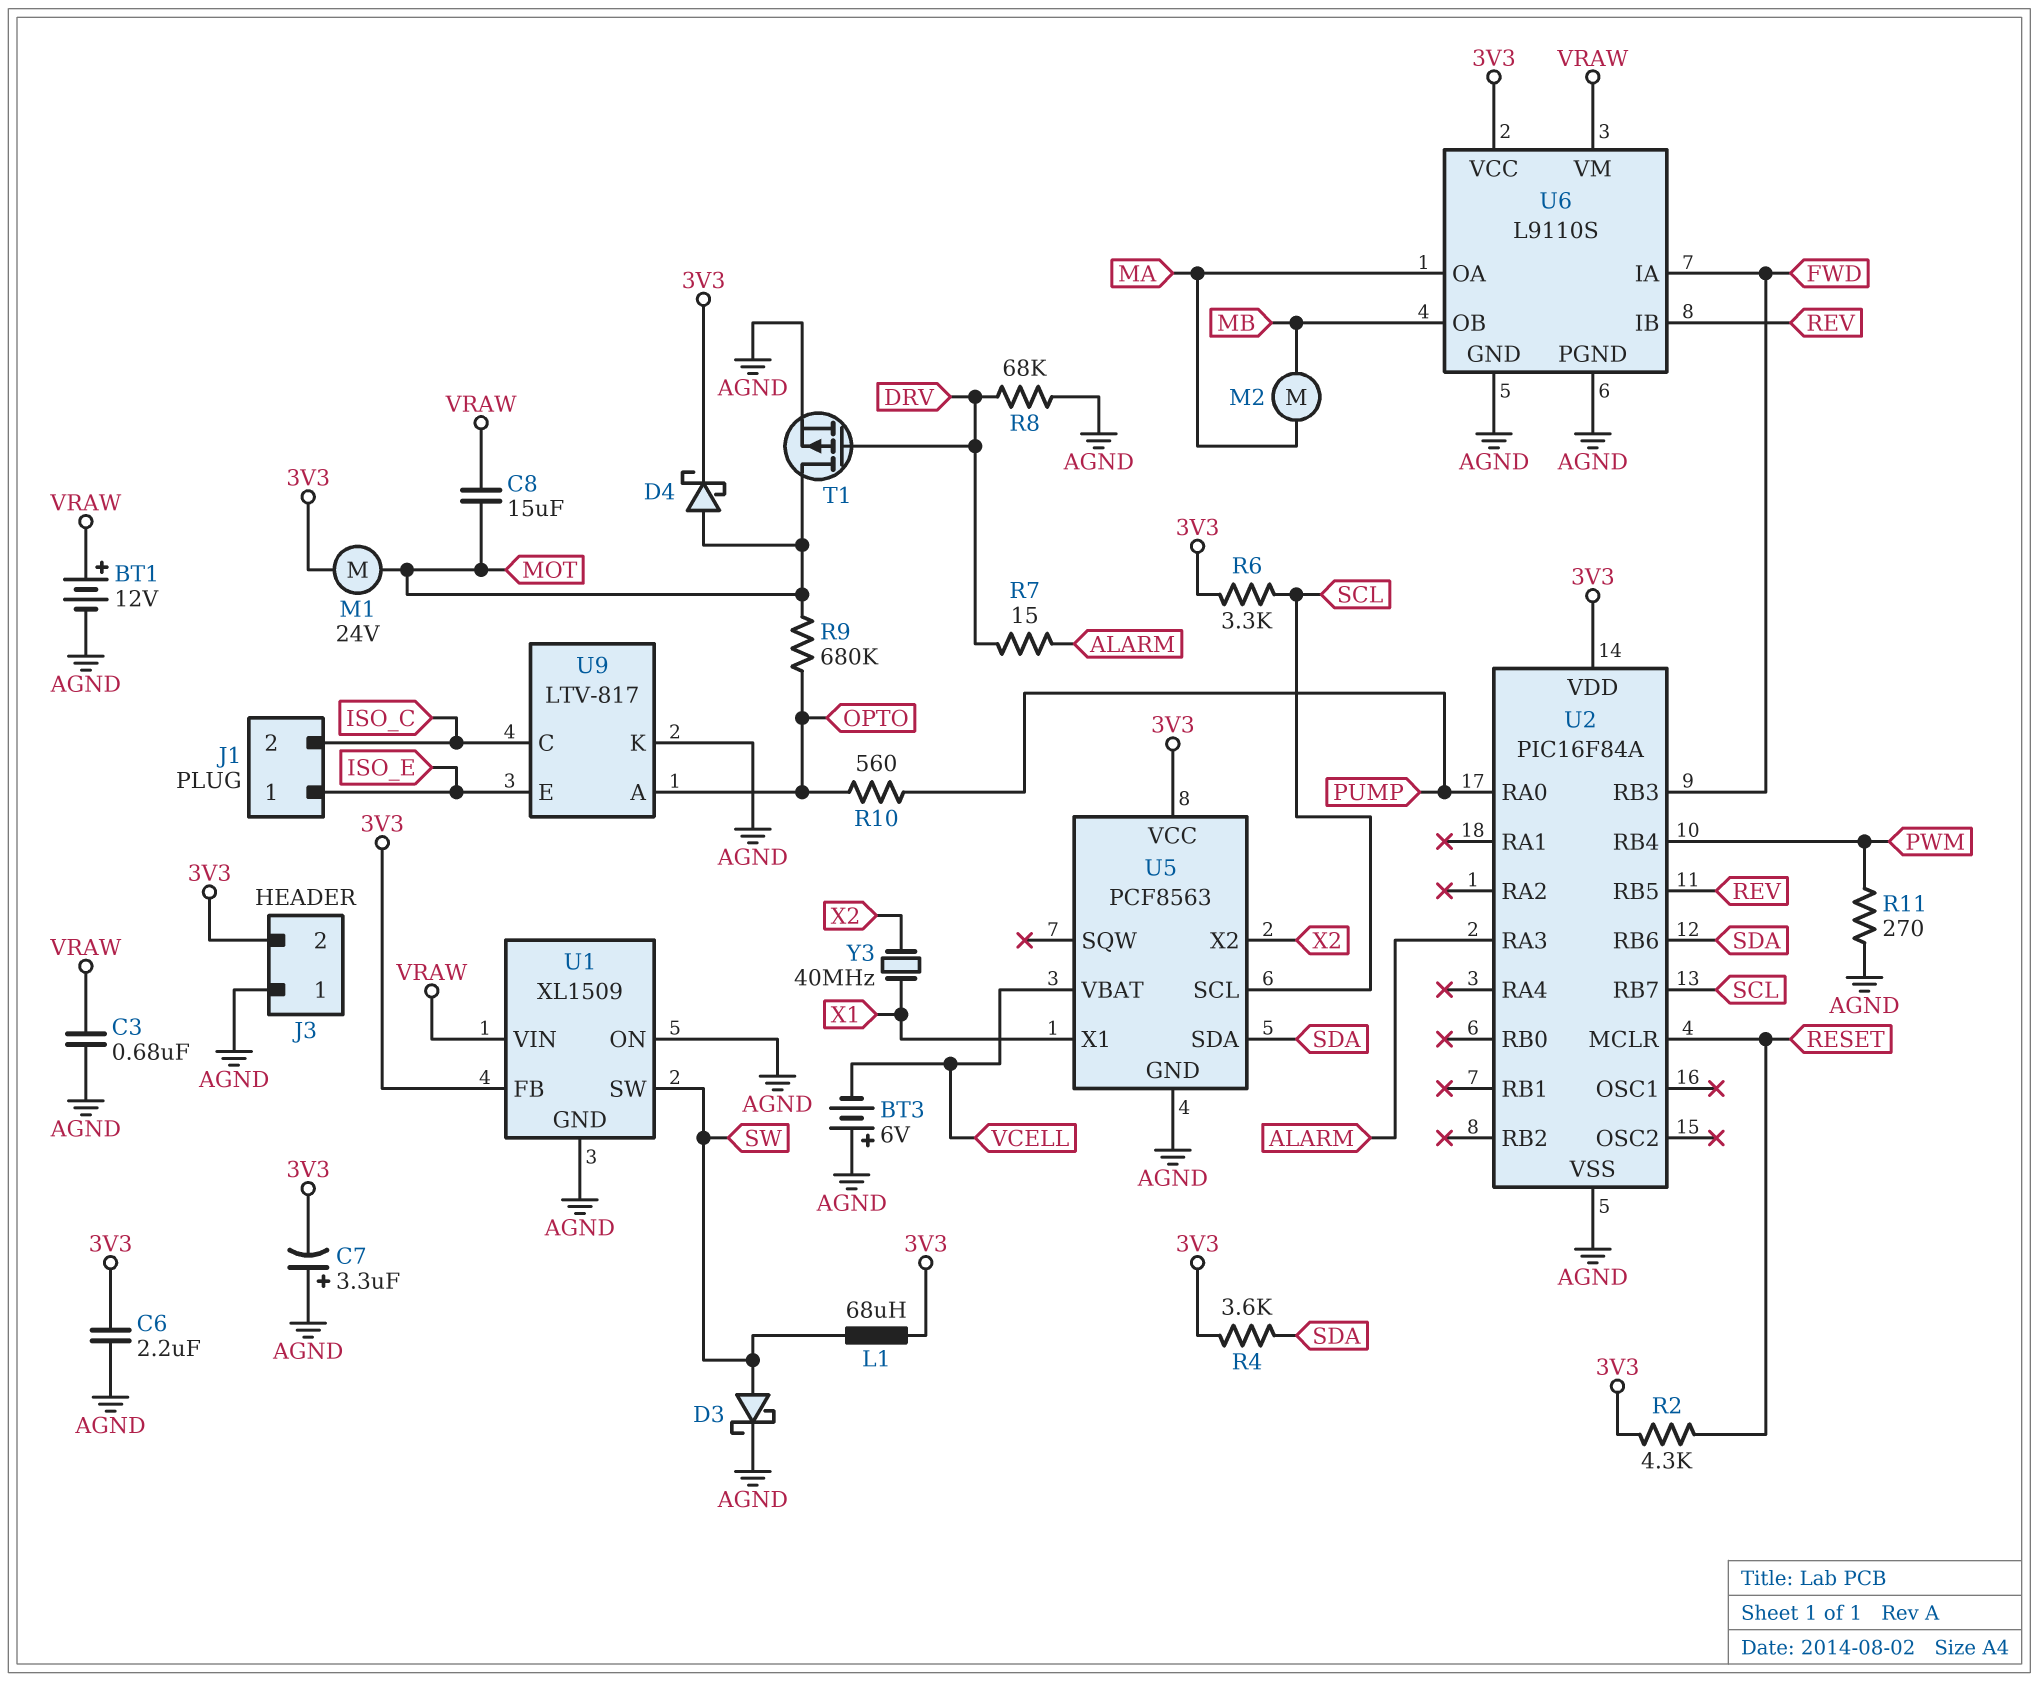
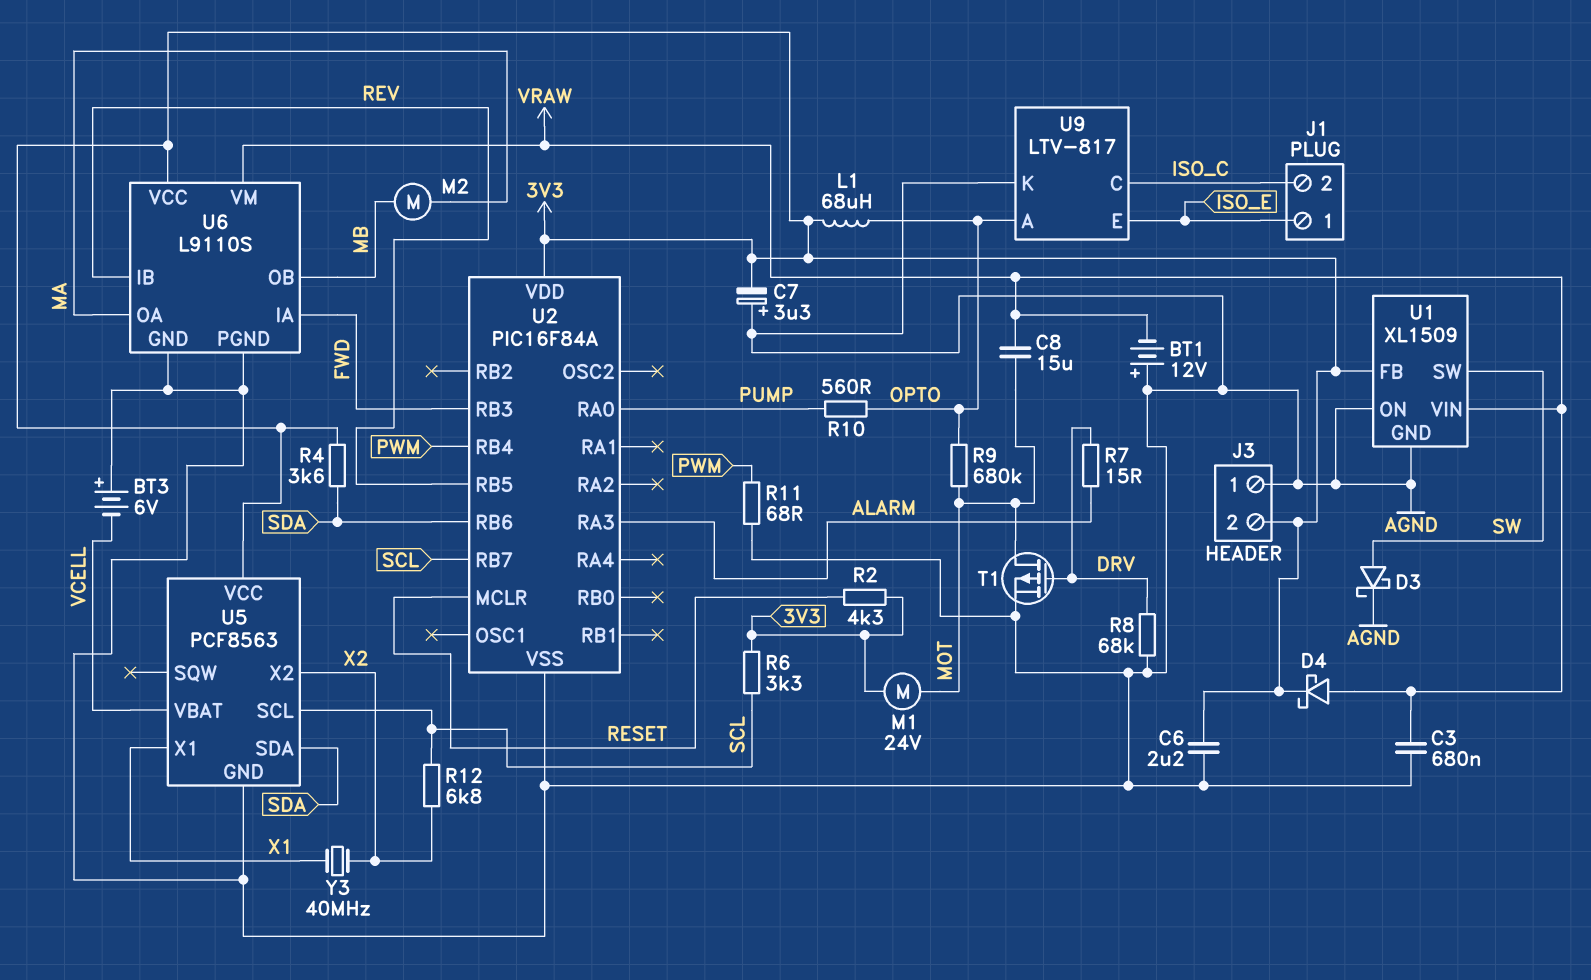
BT1: 12V (plus VRAW, minus AGND) -> 12V (plus AGND, minus VRAW)
D4: schottky (A MOT, K 3V3) -> schottky (A VRAW, K 3V3)
L1: 68uH (3V3, SW) -> 68uH (3V3, OPTO)
R11: 270 (AGND, PWM) -> 68 (AGND, PWM)
R12: none -> 6.8k (SCL, X2)

